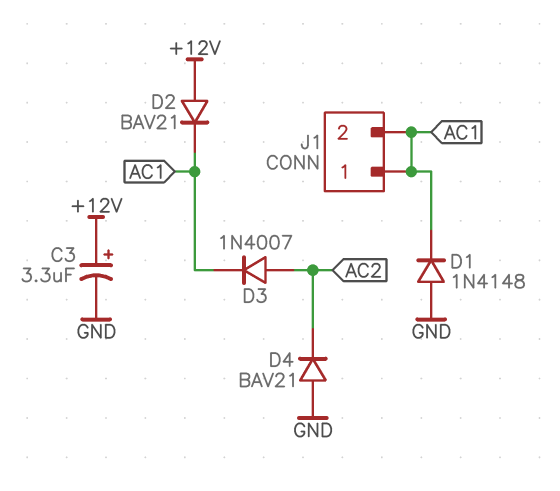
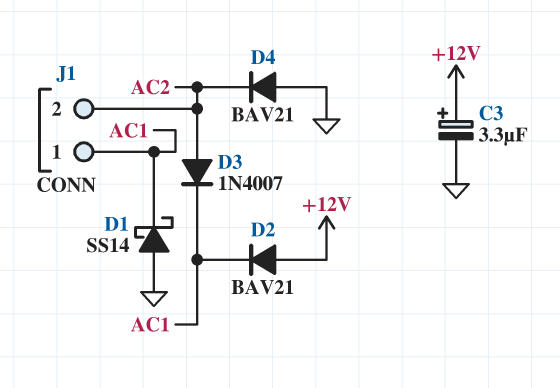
D1: diode 1N4148 (A GND, K AC1) -> schottky SS14 (A GND, K AC1)
J1 pin 2: AC1 -> AC2

